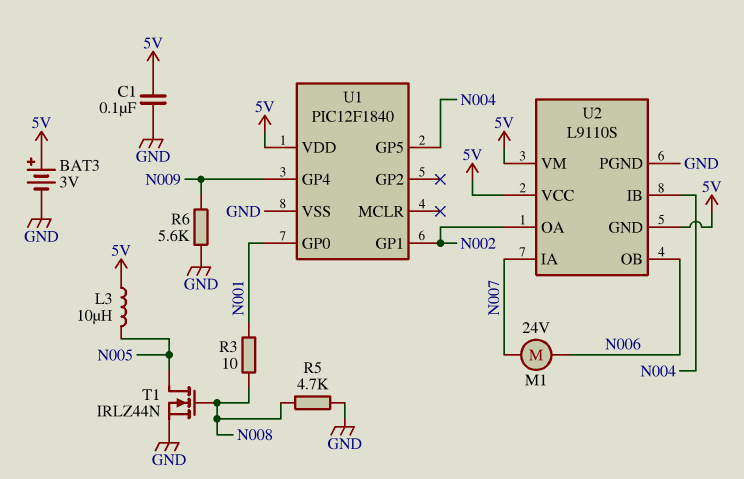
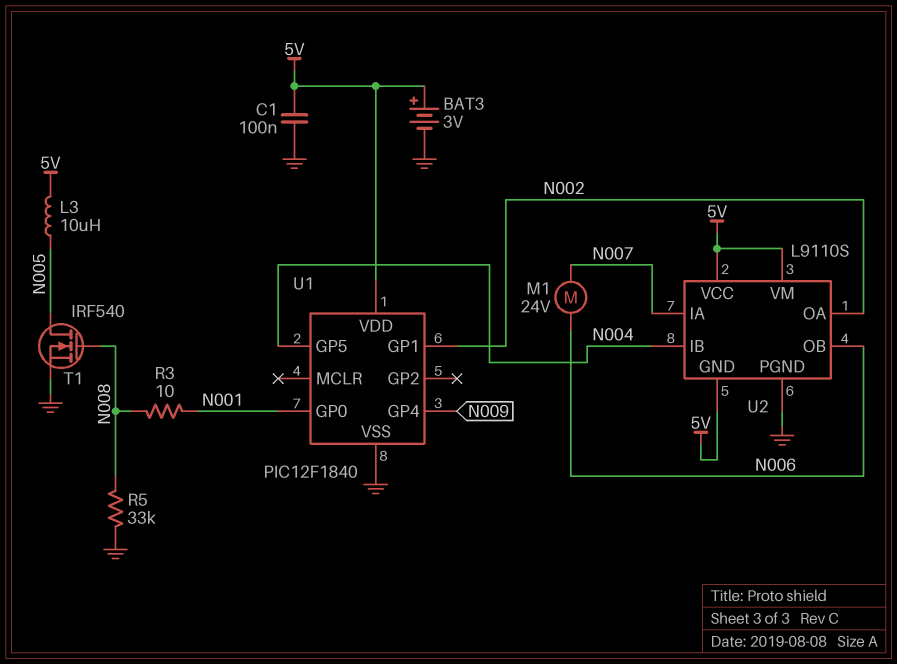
R5: 4.7k (GND, N008) -> 33k (GND, N008)
R6: 5.6k (GND, N009) -> none
T1: NMOS IRLZ44N (G N008, D N005, S GND) -> NMOS IRF540 (G N008, D N005, S GND)

